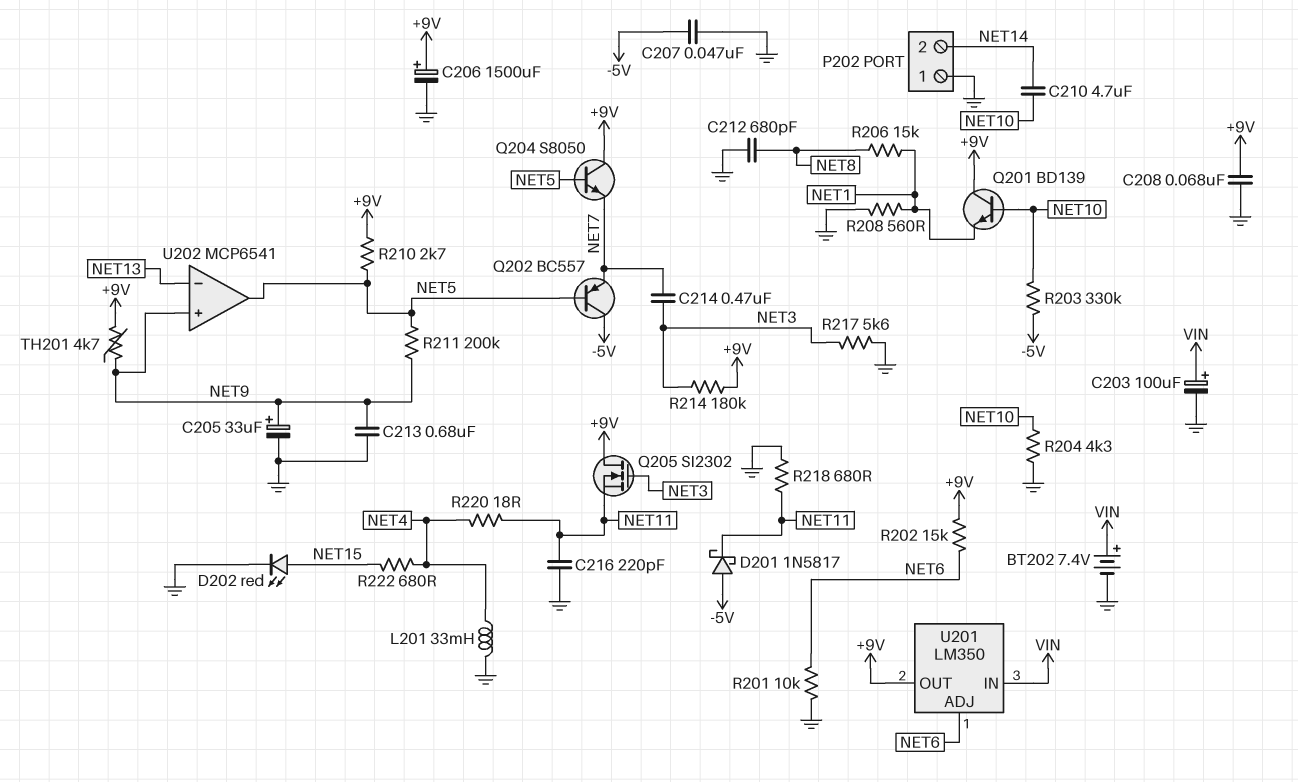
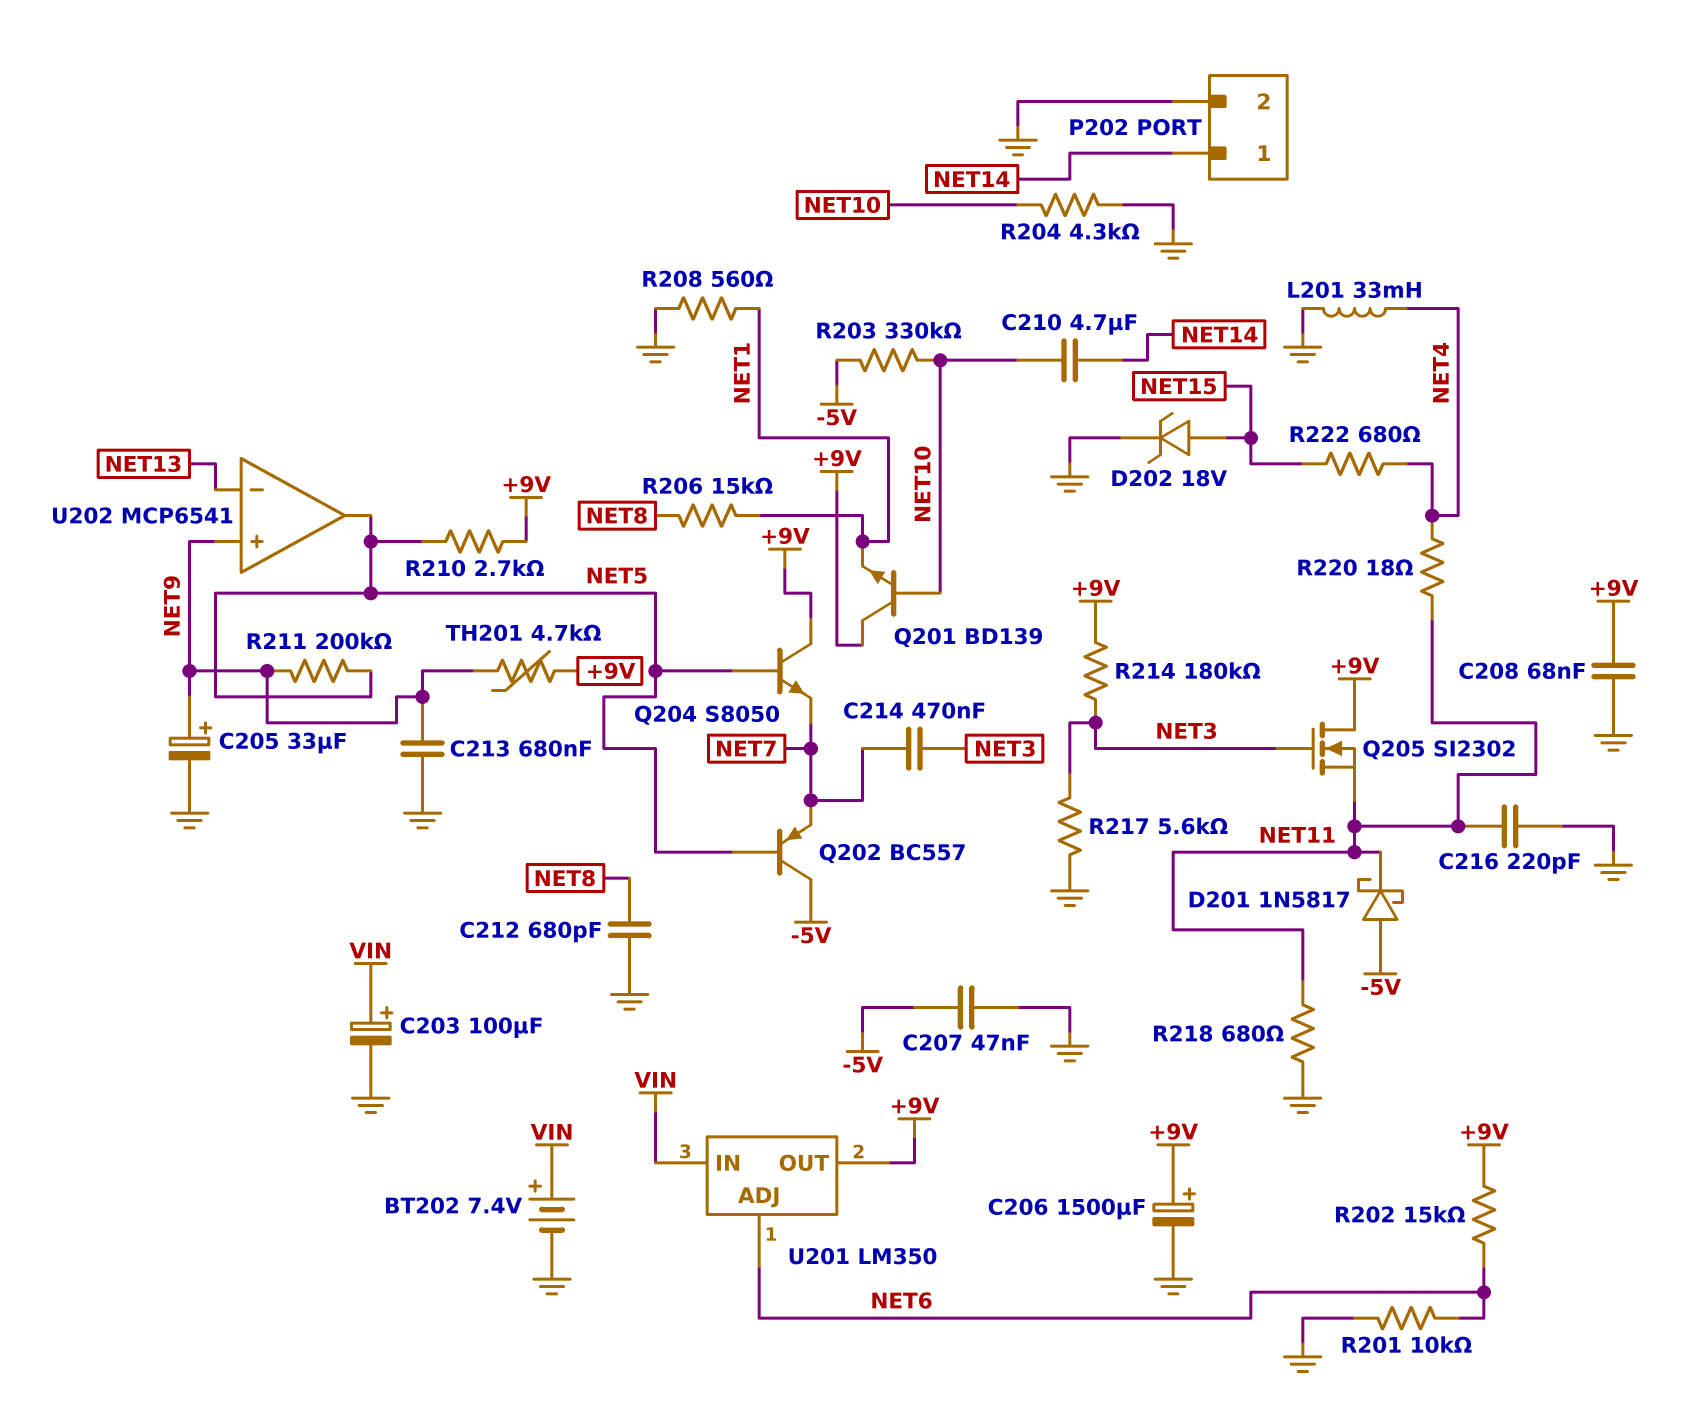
D202: LED red (A NET15, K GND) -> zener 18V (A NET15, K GND)
P202 pin 1: GND -> NET14
P202 pin 2: NET14 -> GND

